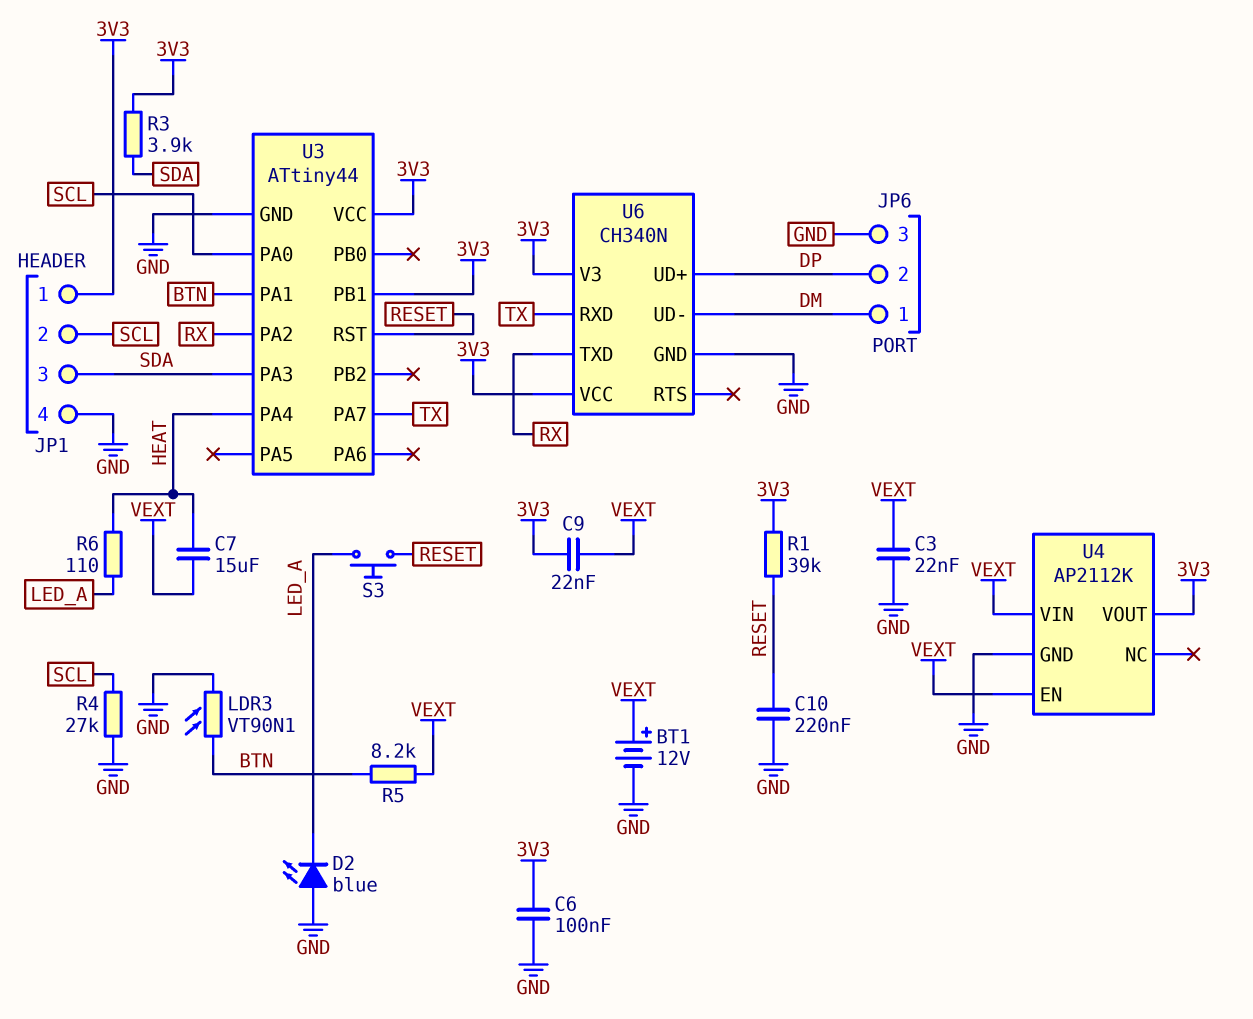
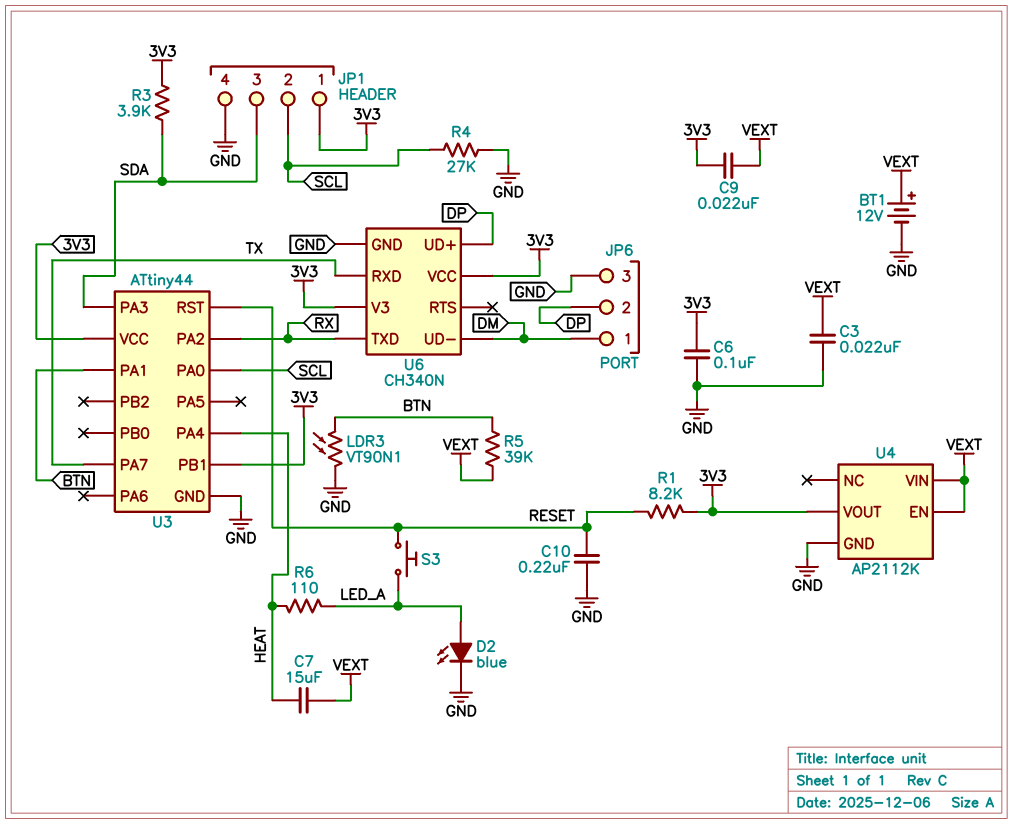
D2: LED blue (A GND, K LED_A) -> LED blue (A LED_A, K GND)
R1: 39k (3V3, RESET) -> 8.2k (3V3, RESET)
R5: 8.2k (BTN, VEXT) -> 39k (BTN, VEXT)

